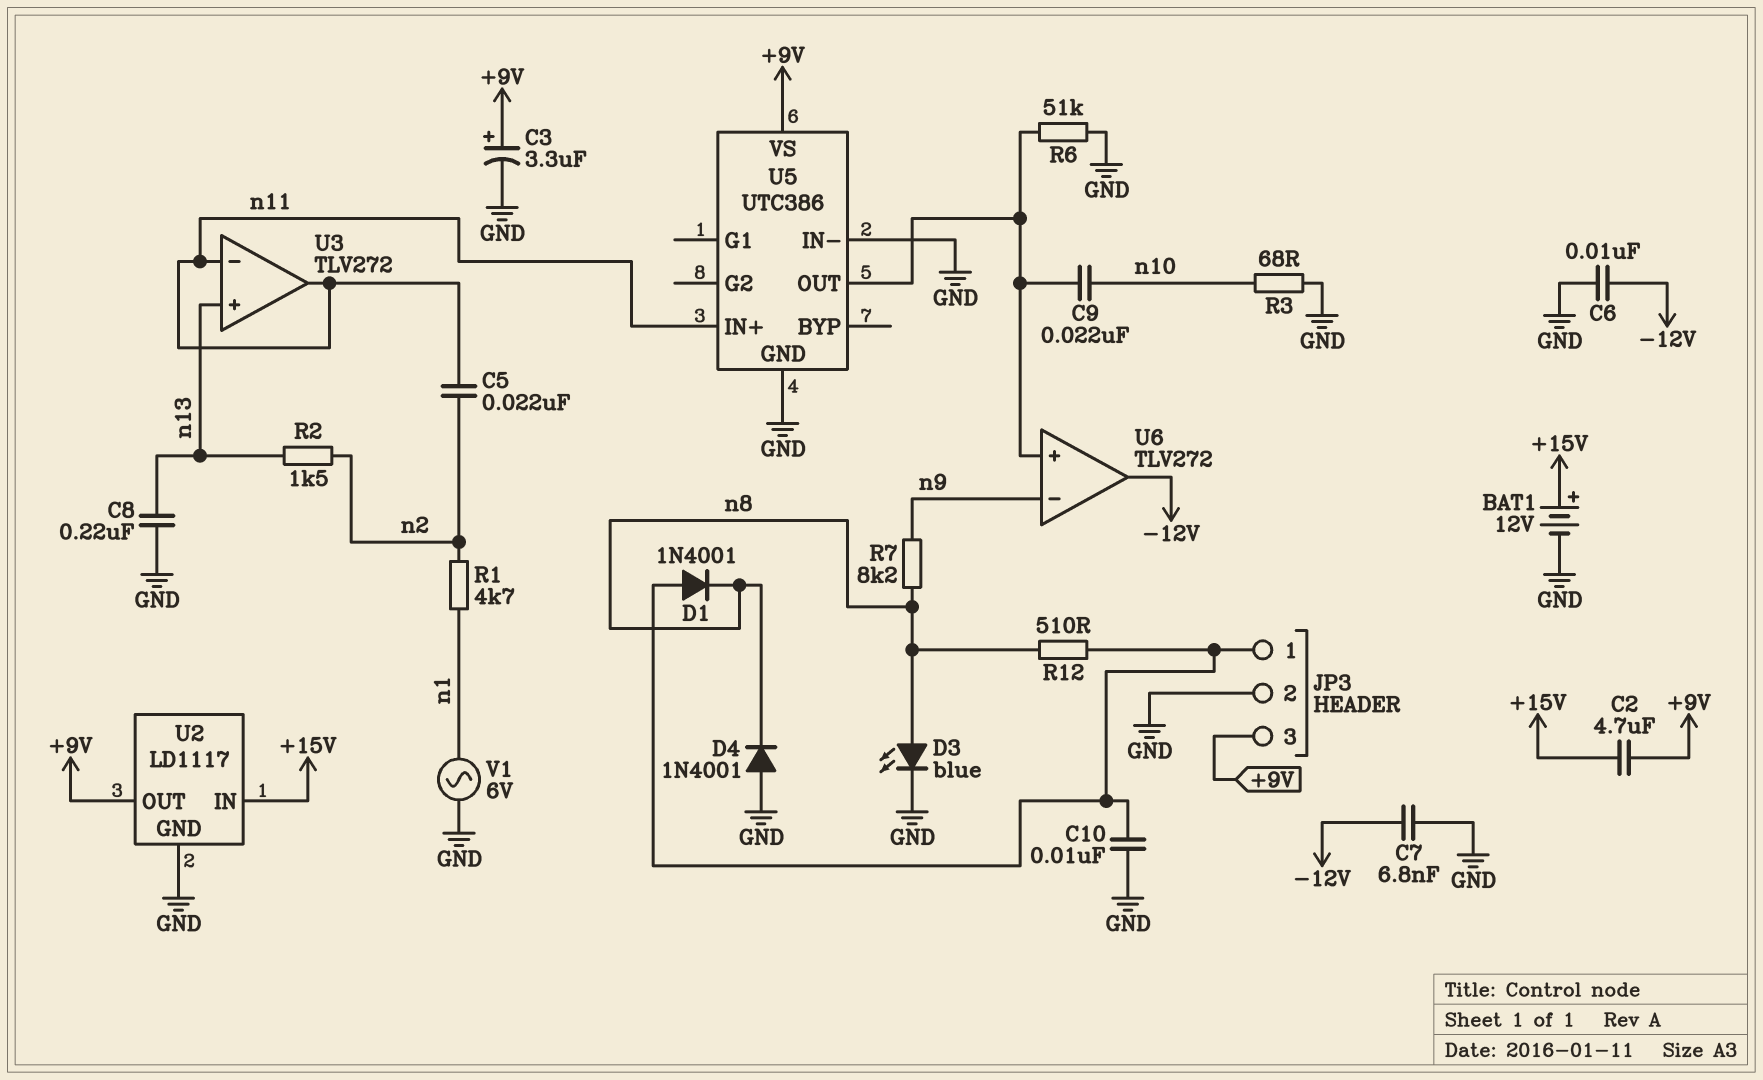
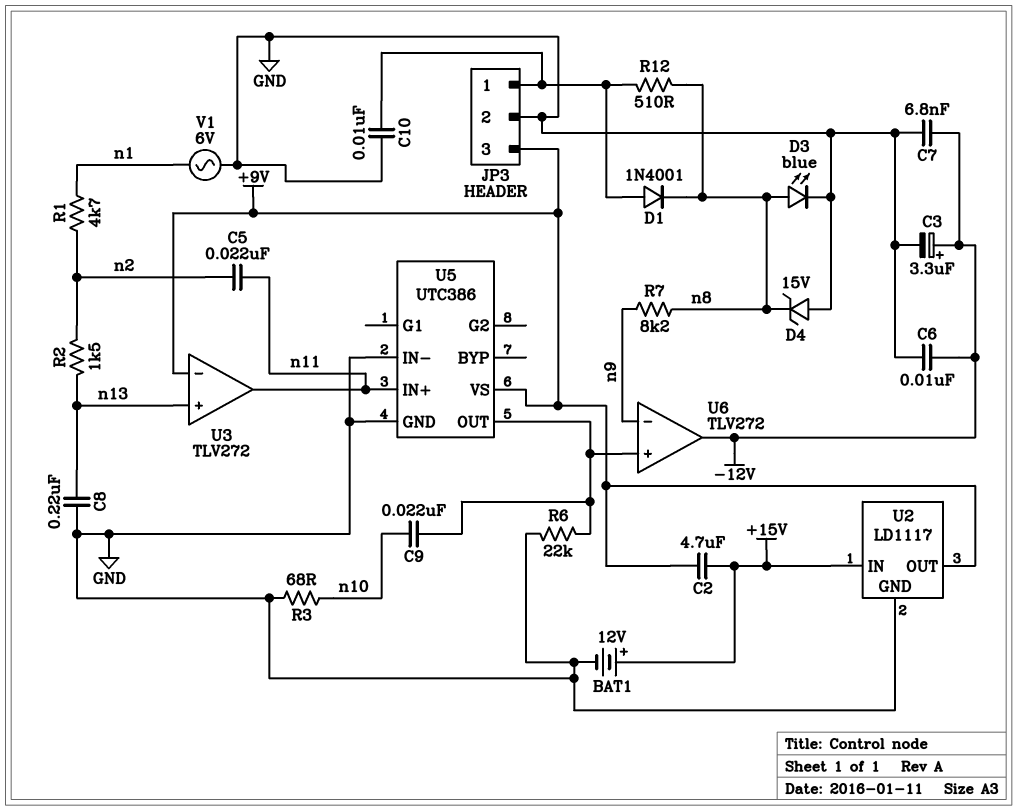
C3: 3.3uF (plus +9V, minus GND) -> 3.3uF (plus -12V, minus GND)
D4: diode 1N4001 (A GND, K n8) -> zener 15V (A GND, K n8)
R6: 51k (GND, U5/OUT) -> 22k (GND, U5/OUT)
U3 pin in-: n11 -> +9V

